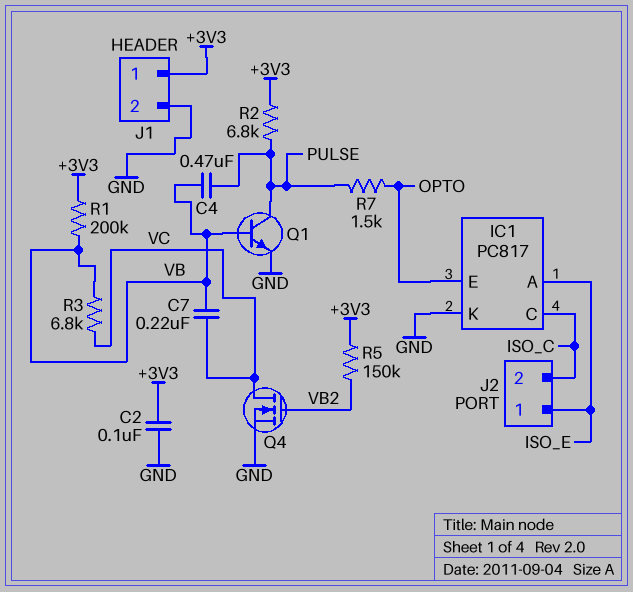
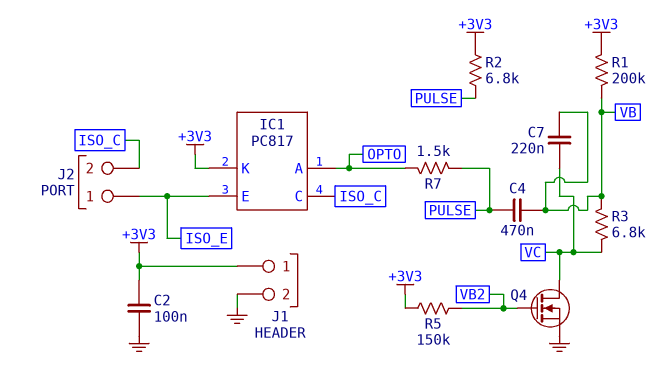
IC1 pin A: ISO_E -> OPTO
IC1 pin E: OPTO -> ISO_E
IC1 pin K: GND -> +3V3
Q1: NPN (B VB, C PULSE, E GND) -> none

